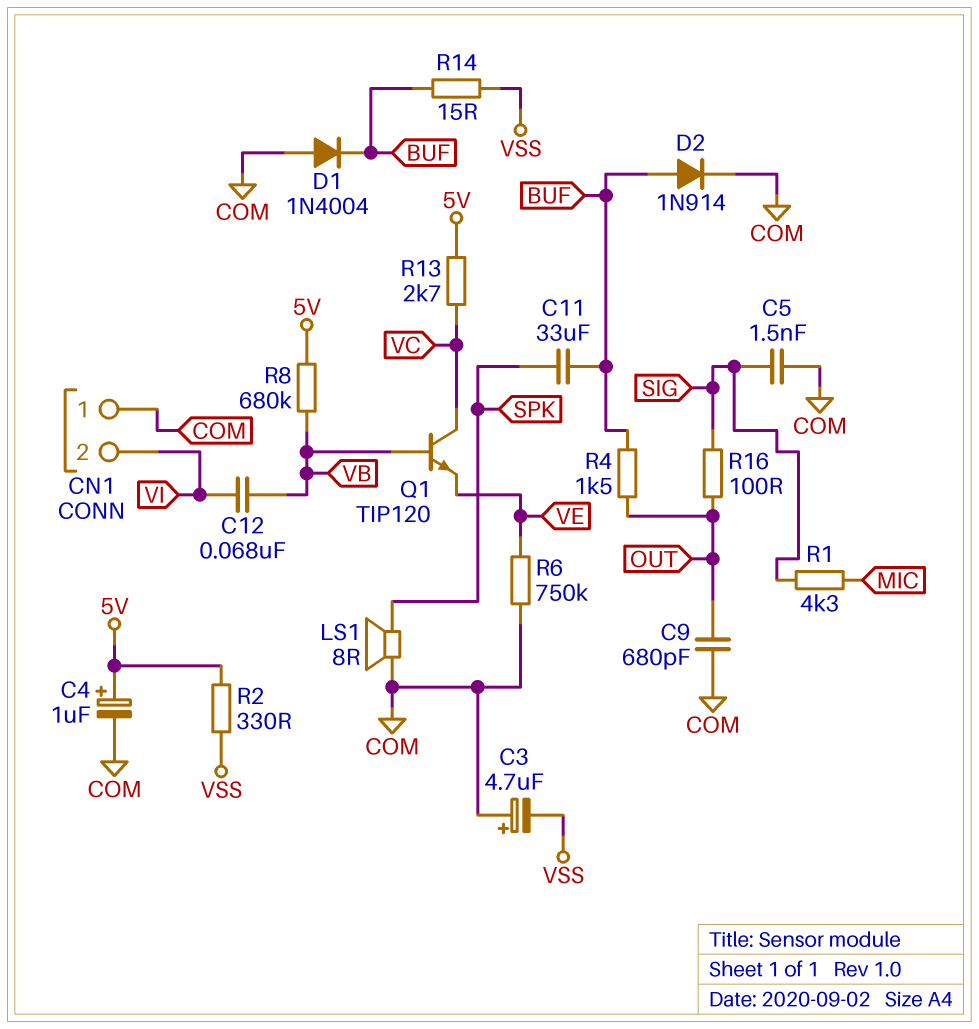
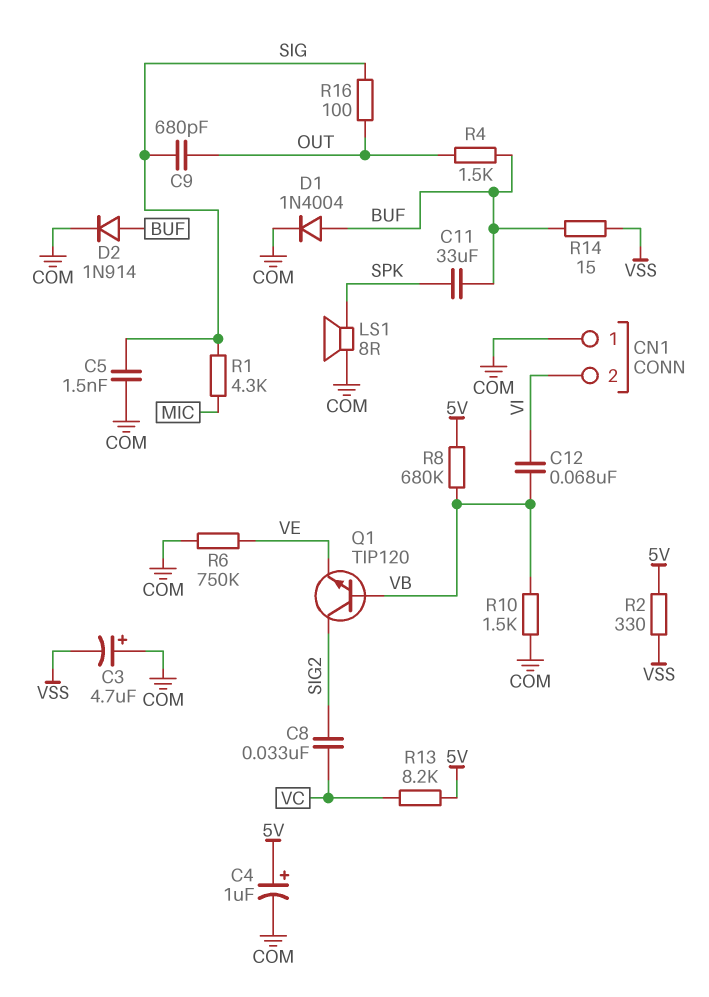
C8: none -> 33nF (SIG2, VC)
C9: 680pF (COM, OUT) -> 680pF (OUT, SIG)
D1: diode 1N4004 (A COM, K BUF) -> diode 1N4004 (A BUF, K COM)
Q1: NPN TIP120 (B VB, C VC, E VE) -> NPN TIP120 (B VB, C SIG2, E VE)
R10: none -> 1.5k (COM, VB)
R13: 2.7k (5V, VC) -> 8.2k (5V, VC)

